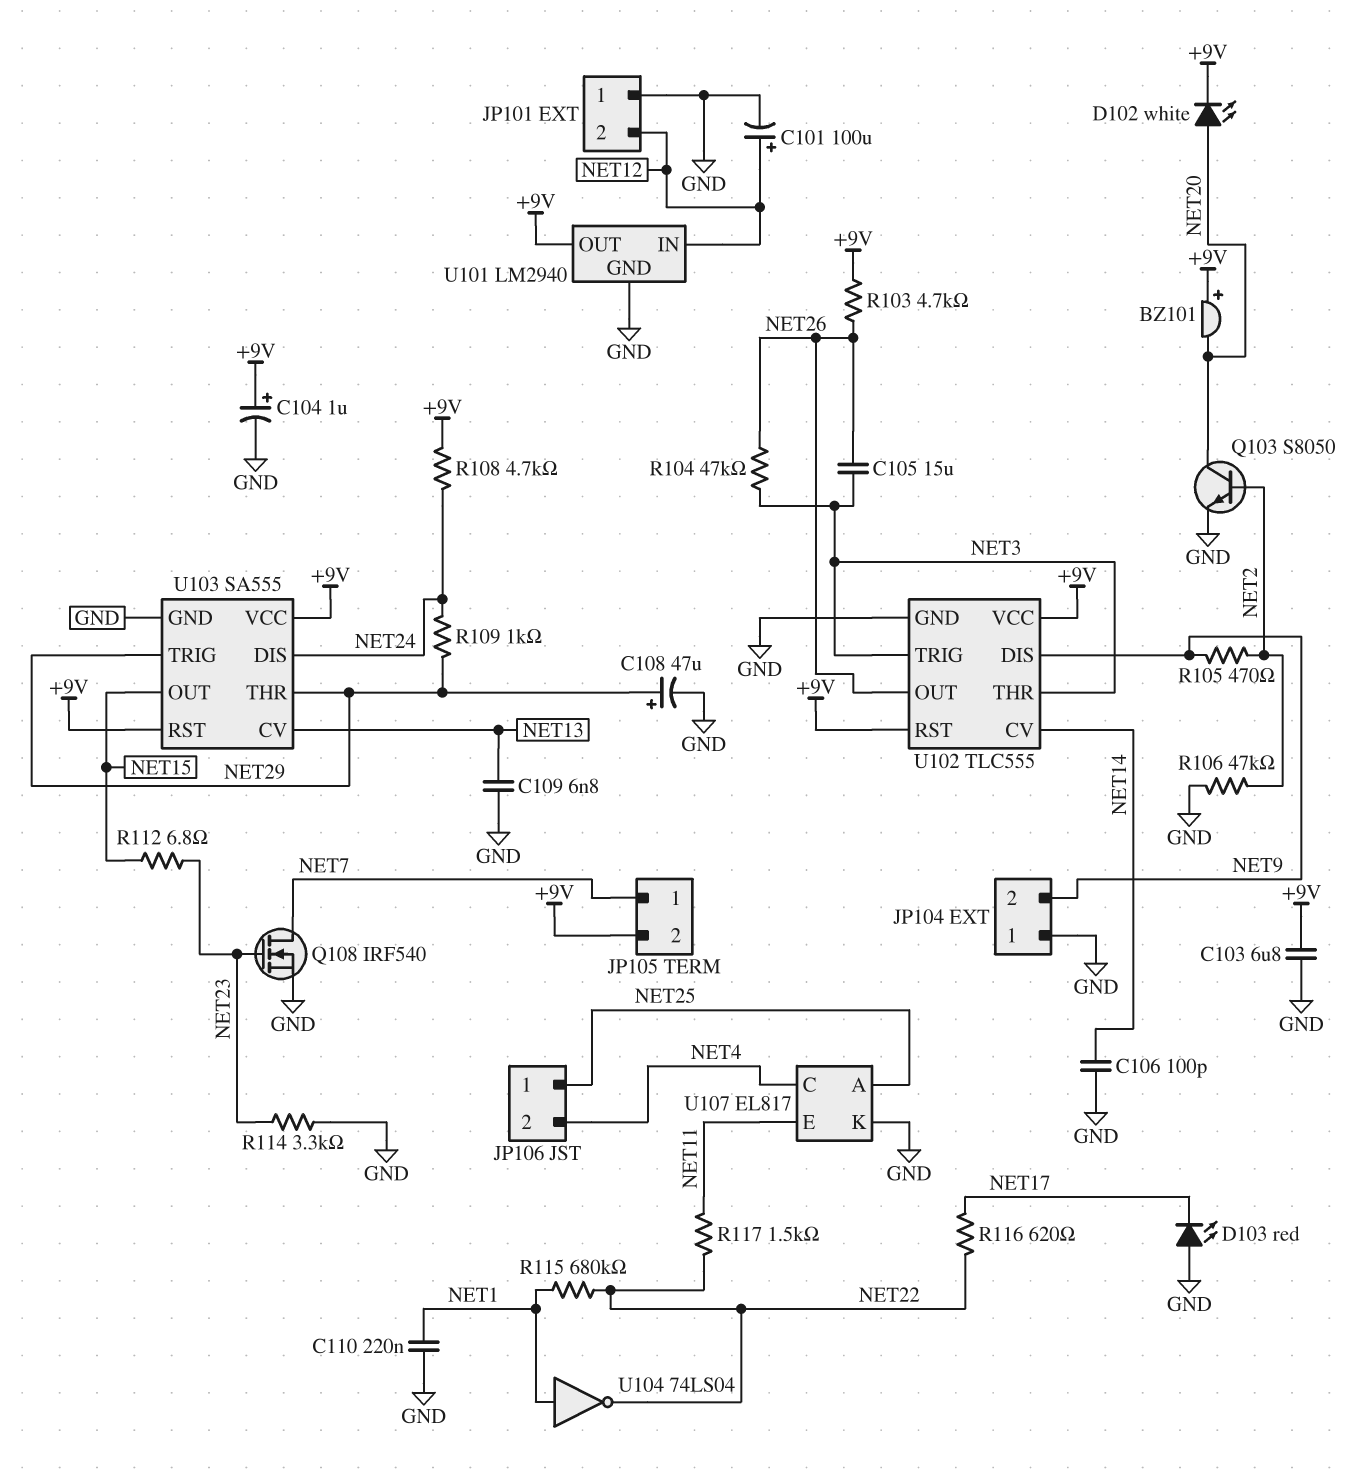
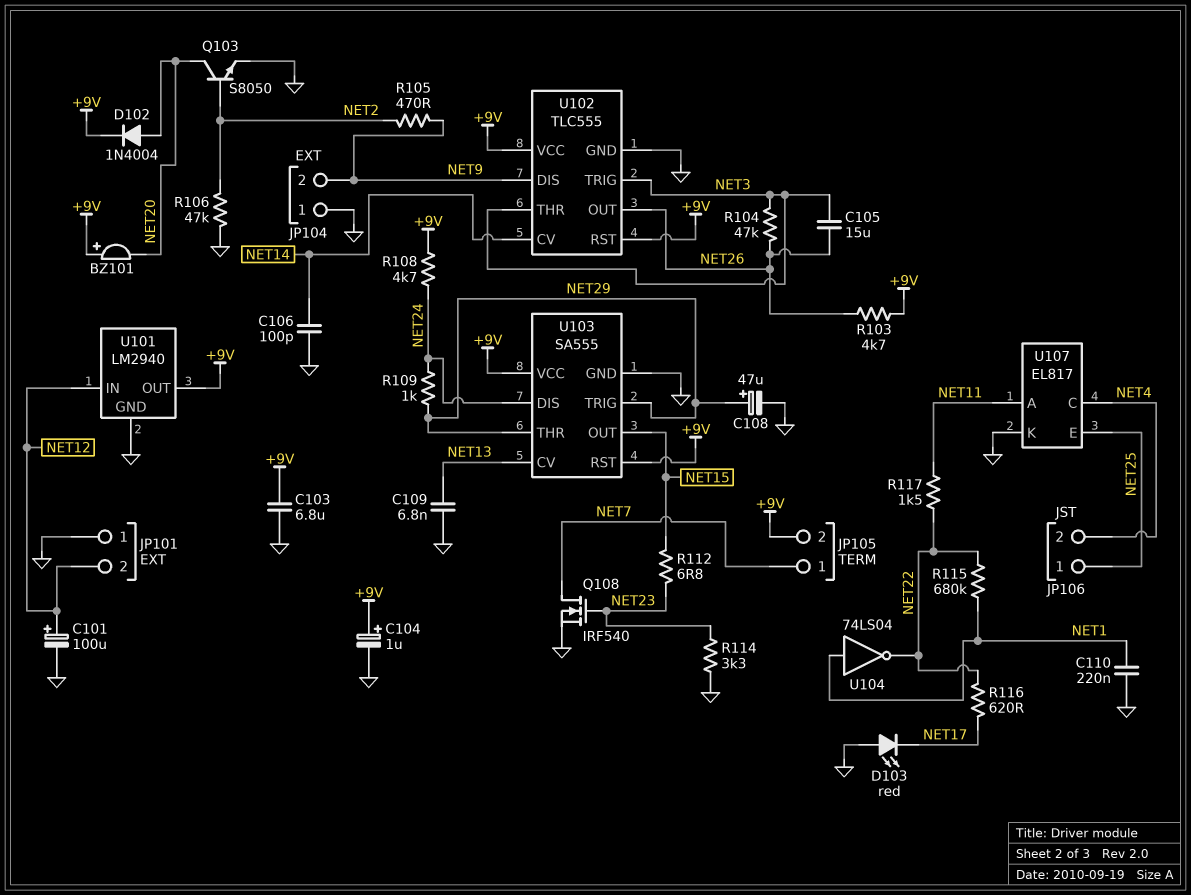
D102: LED white (A NET20, K +9V) -> diode 1N4004 (A NET20, K +9V)
U107 pin A: NET25 -> NET11
U107 pin E: NET11 -> NET25

